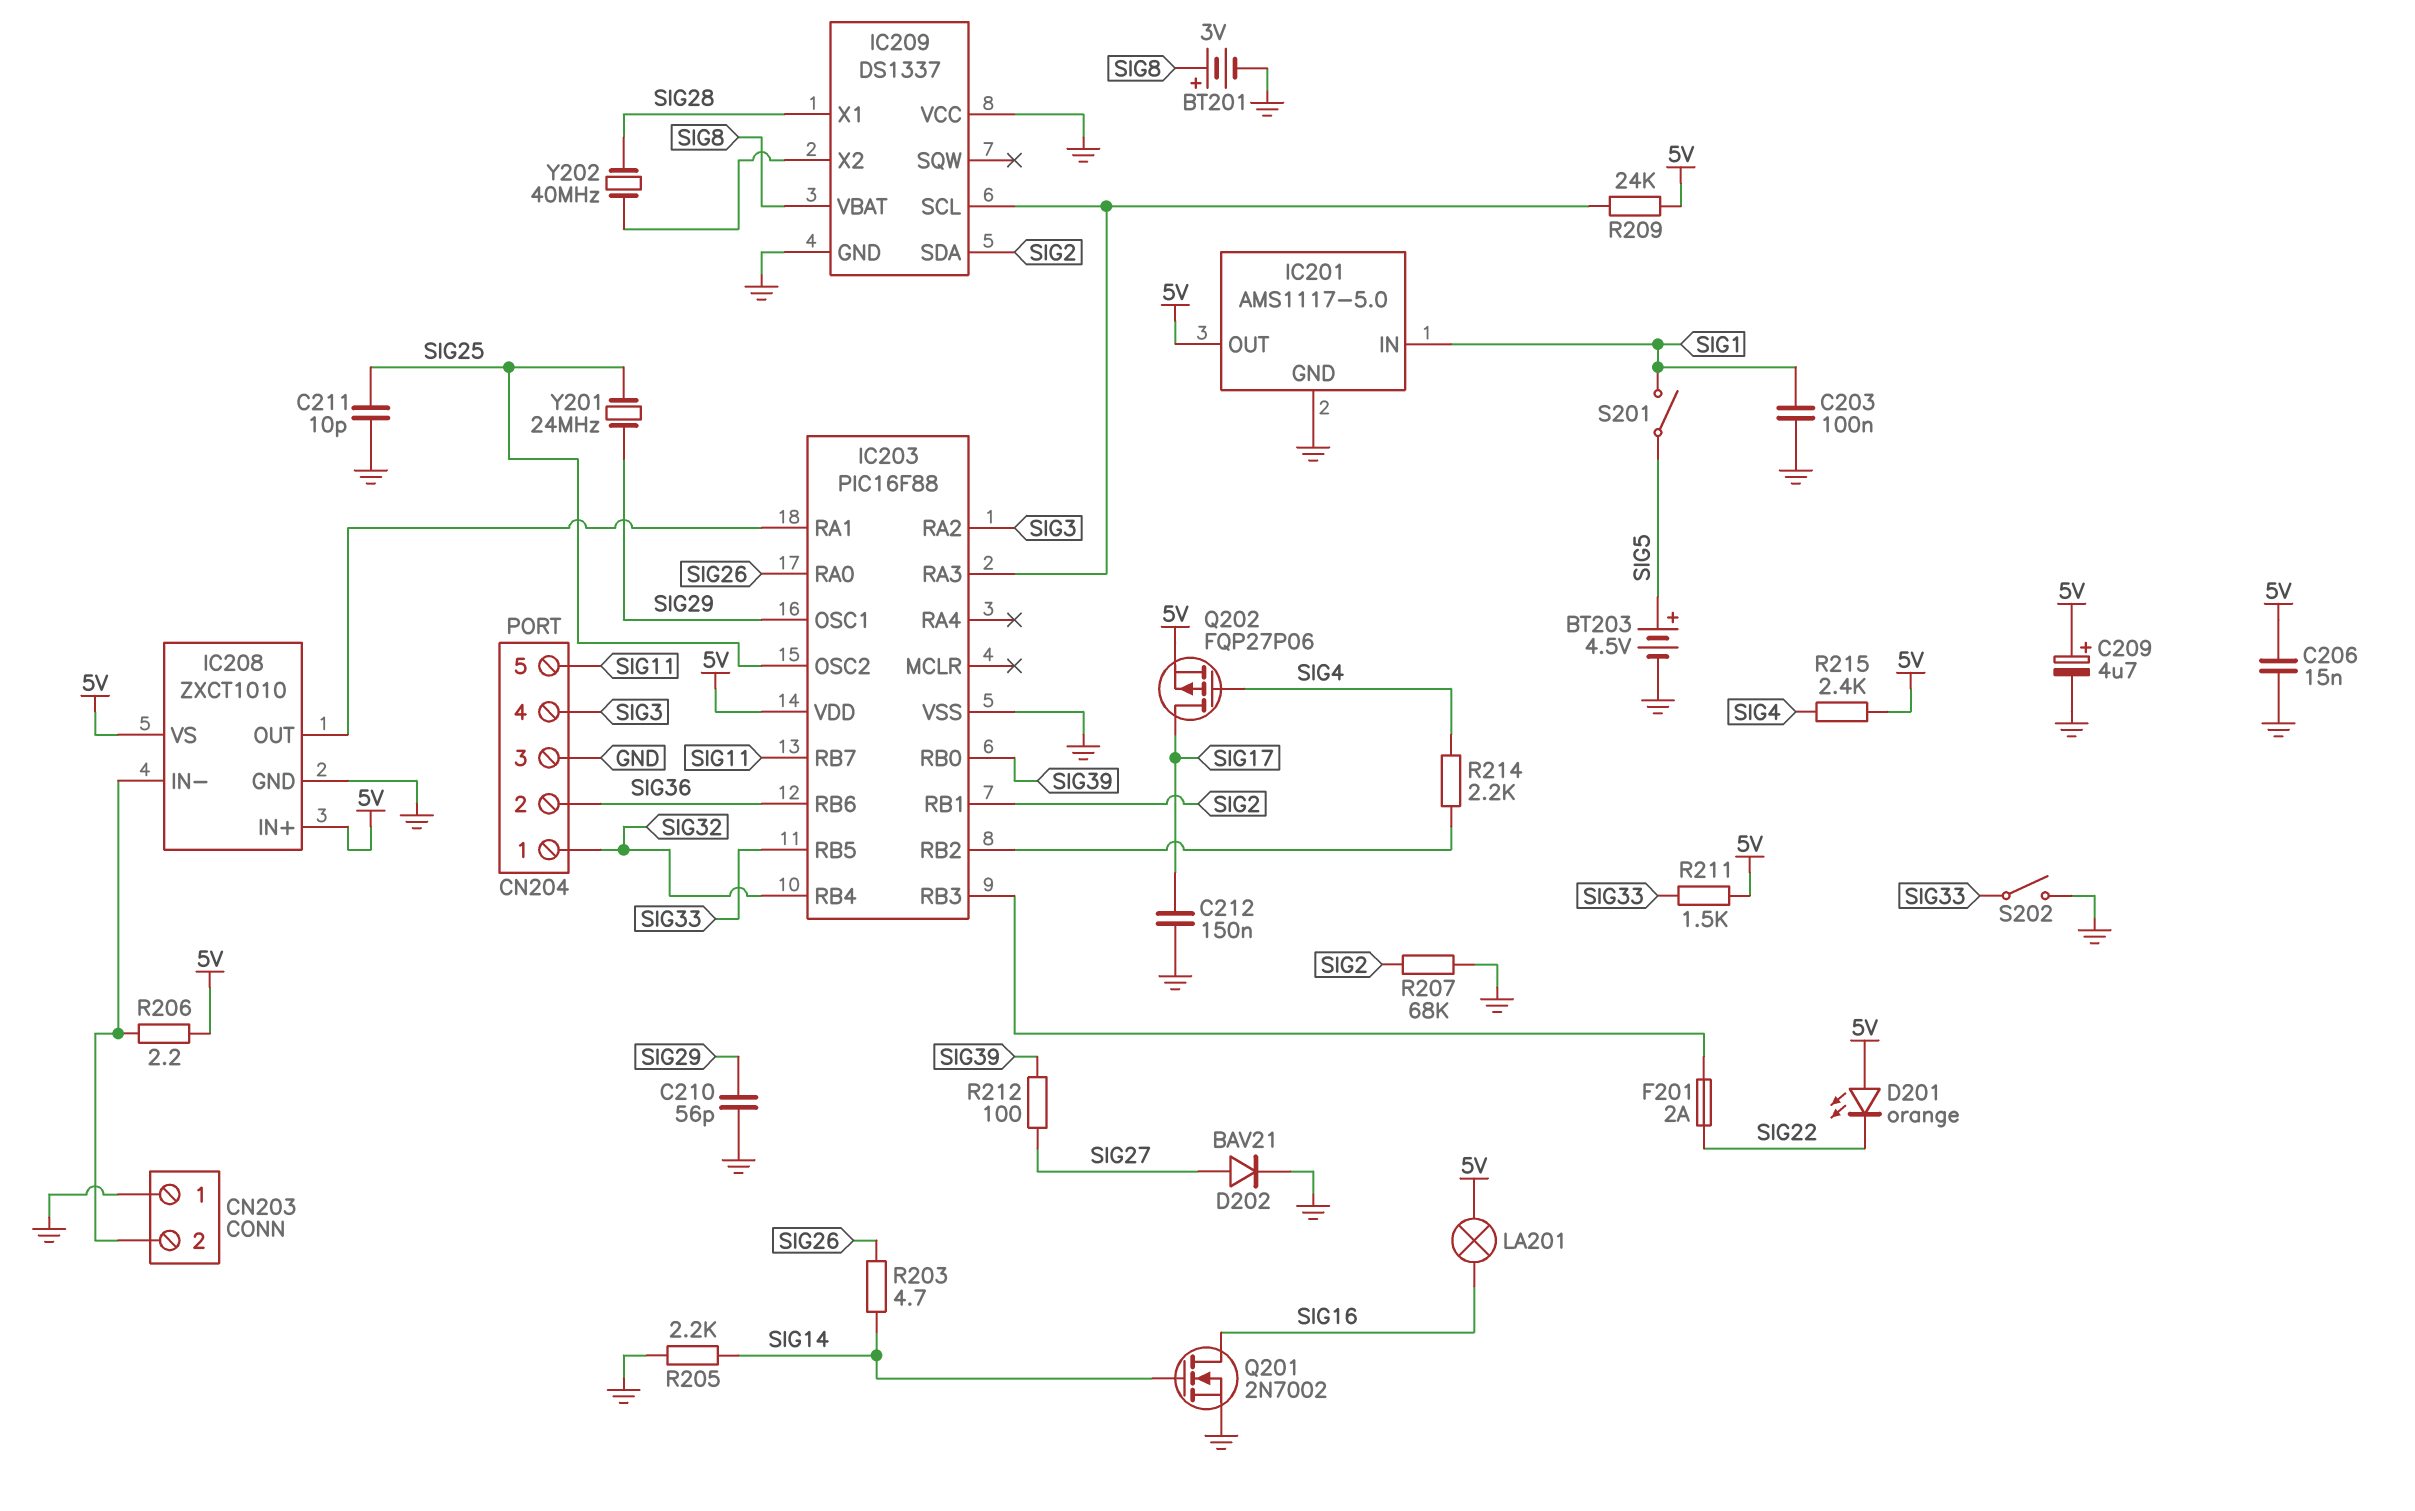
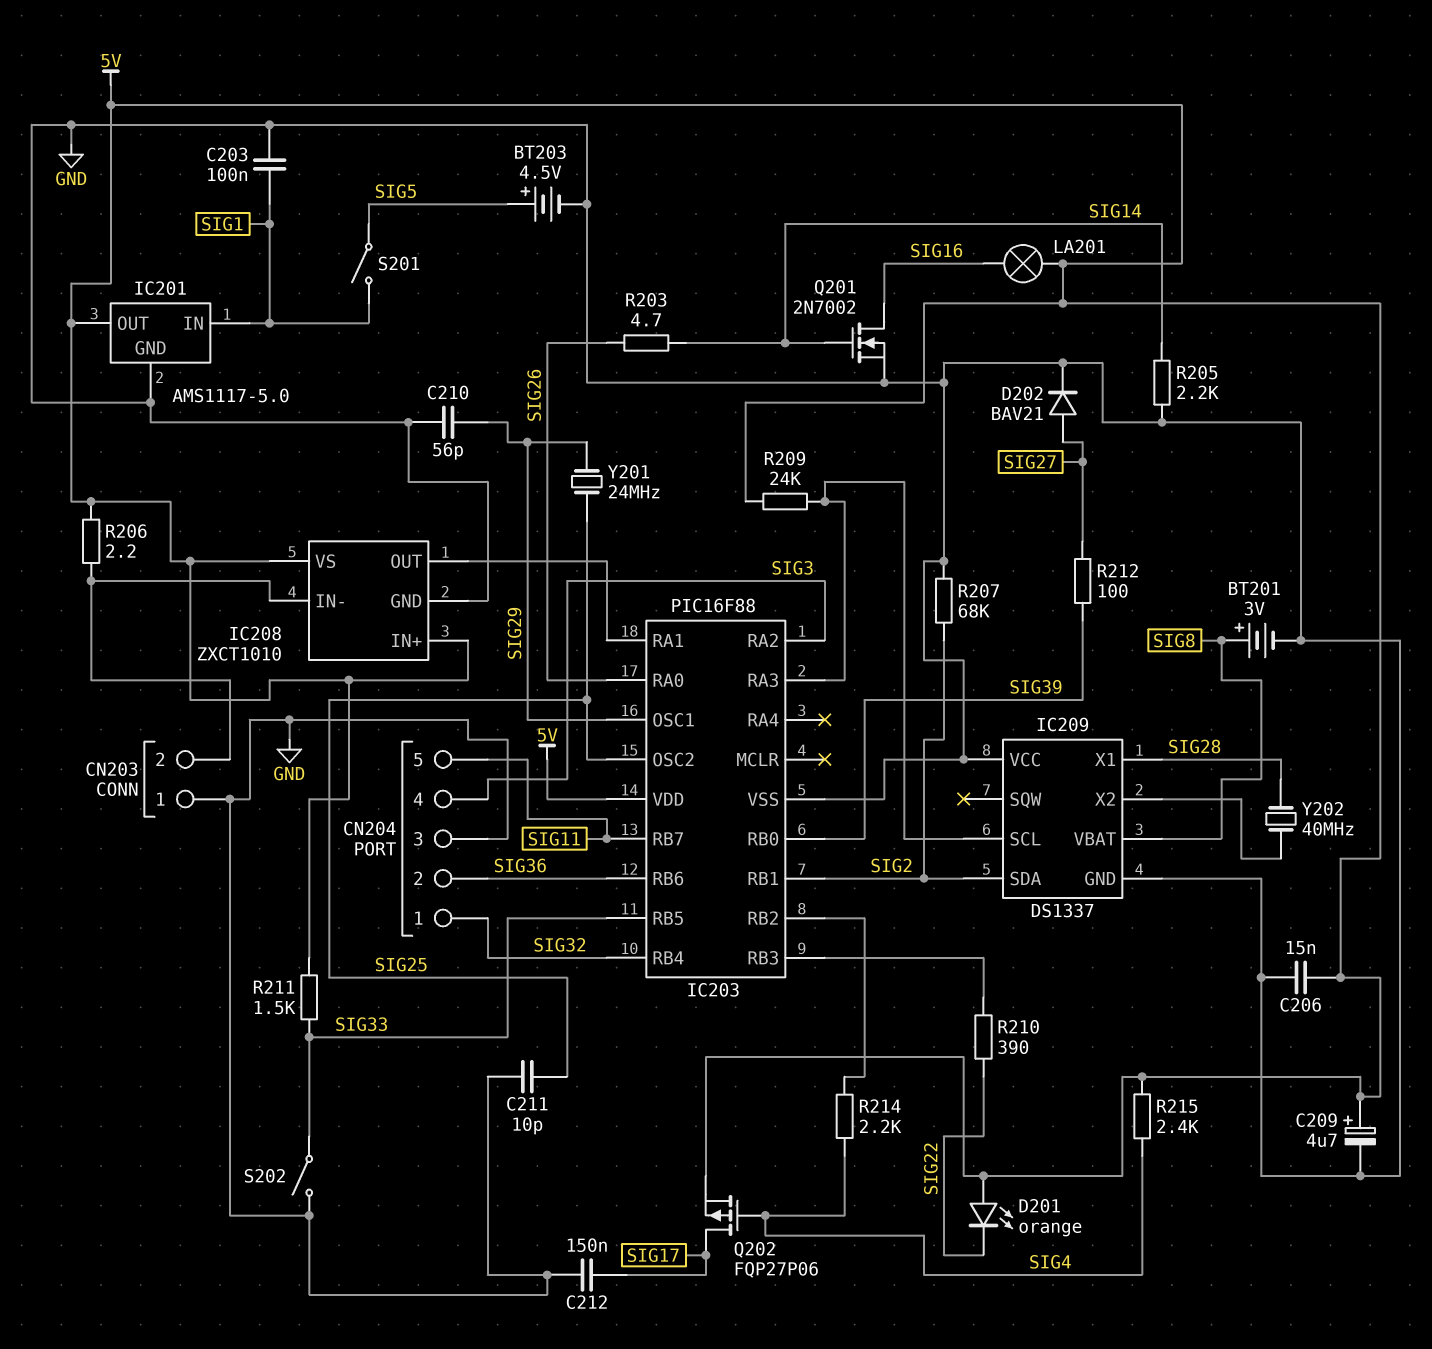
F201: 2A (IC203/RB3, SIG22) -> none
R210: none -> 390 (IC203/RB3, SIG22)

